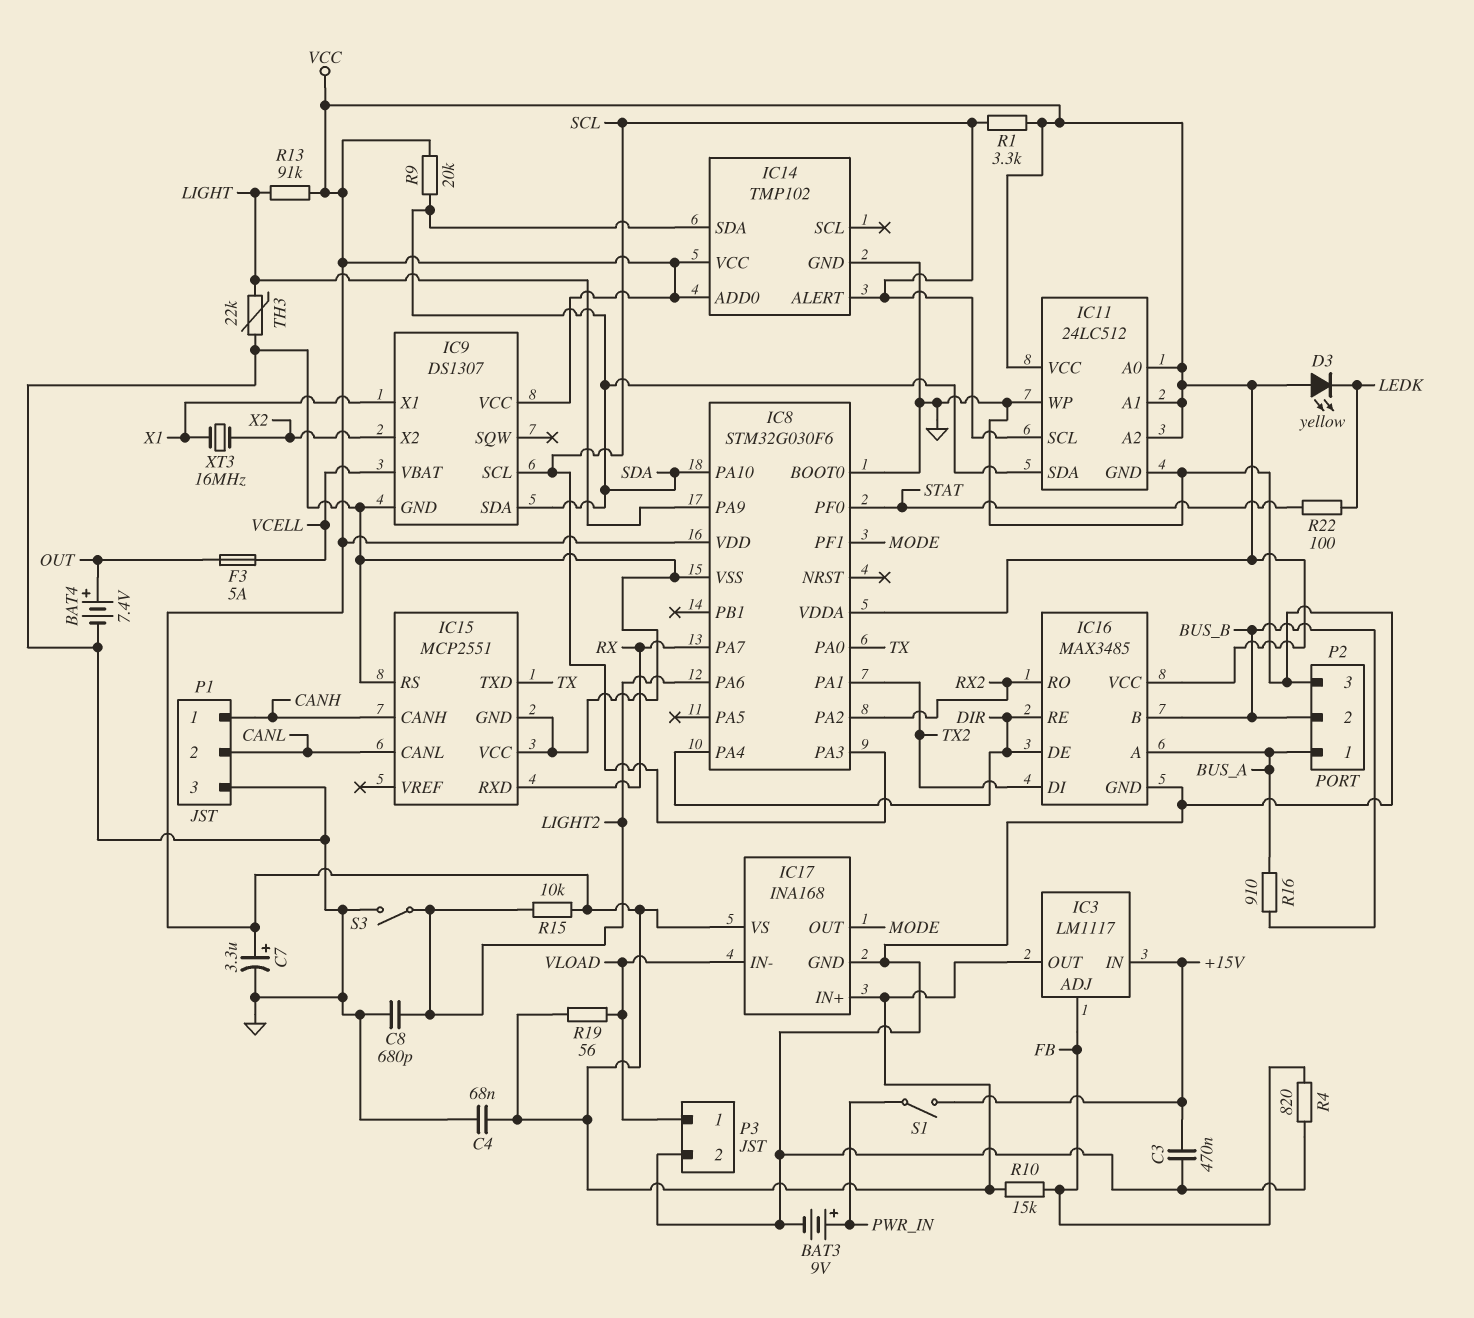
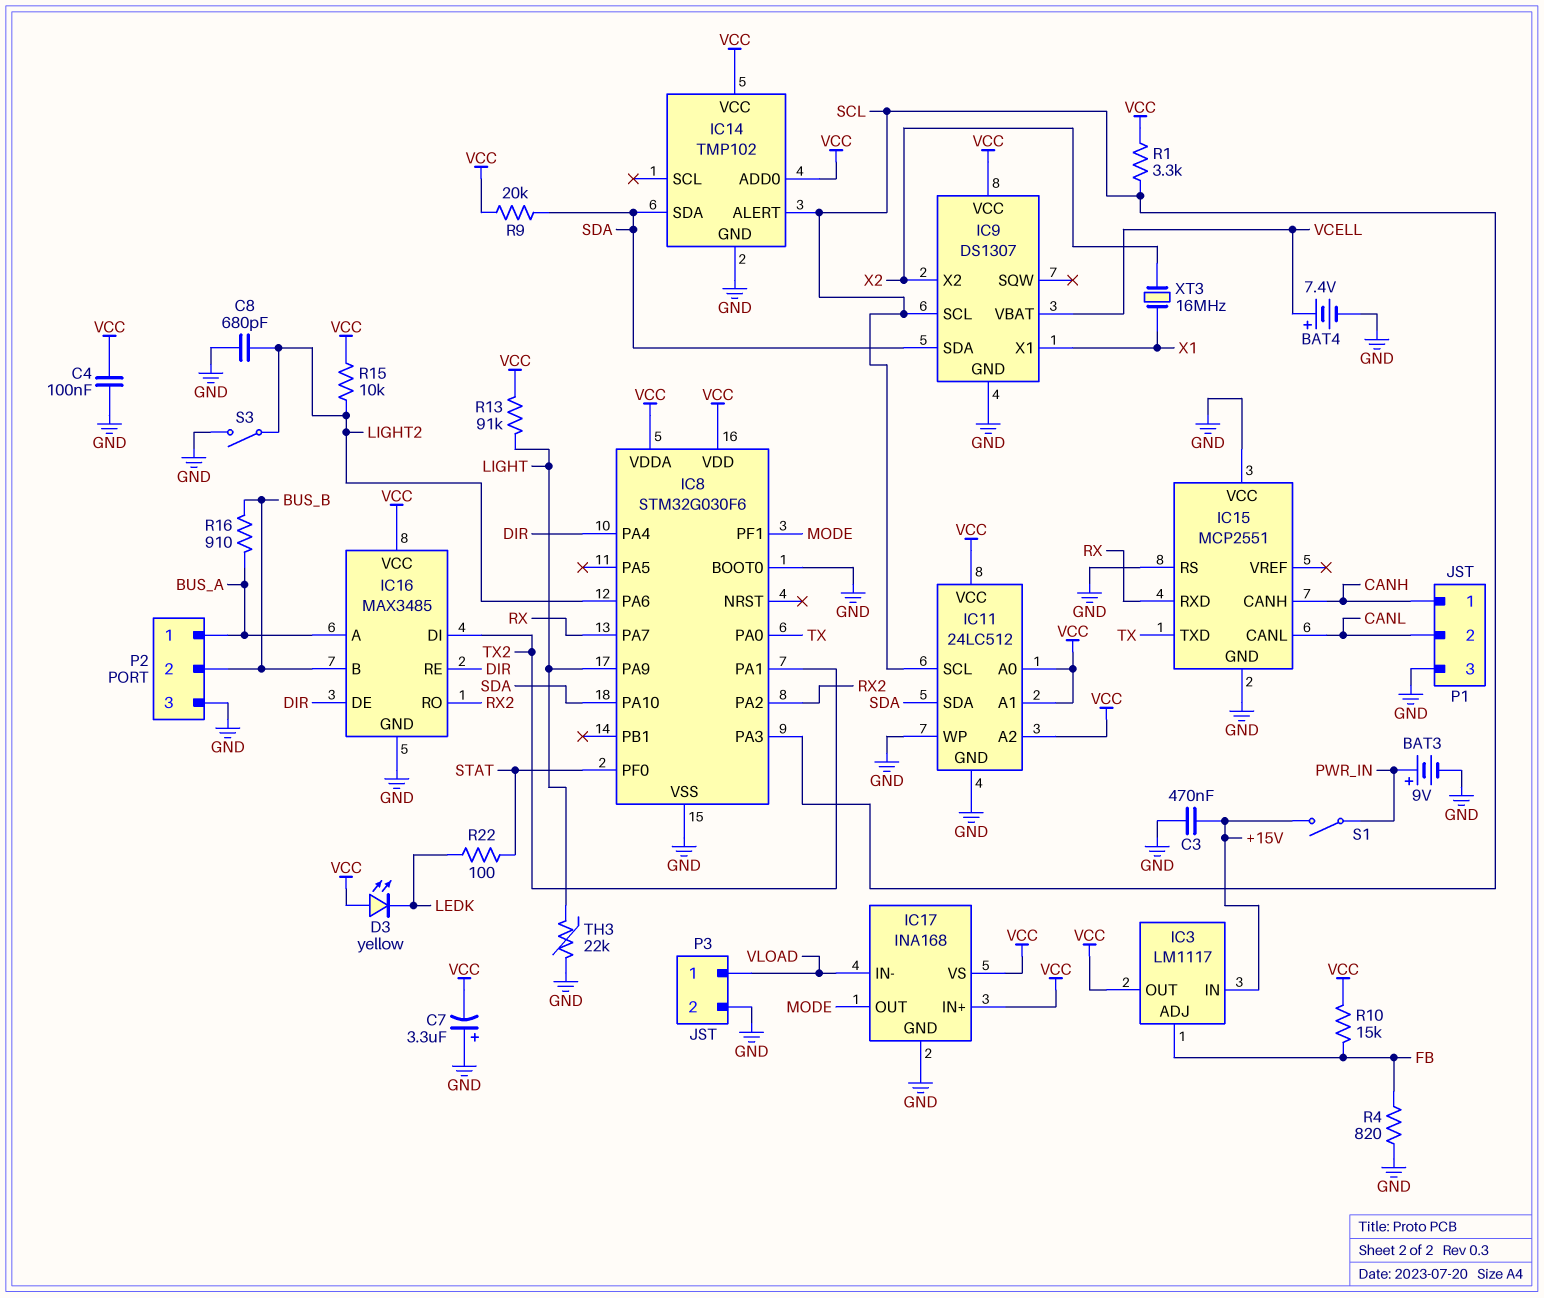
BAT4: 7.4V (plus OUT, minus GND) -> 7.4V (plus VCELL, minus GND)
C4: 68nF (GND, VCC) -> 100nF (GND, VCC)
C7: 3.3uF (plus VCC, minus GND) -> 3.3uF (plus GND, minus VCC)
F3: 5A (OUT, VCELL) -> none
R19: 56 (VCC, VLOAD) -> none

